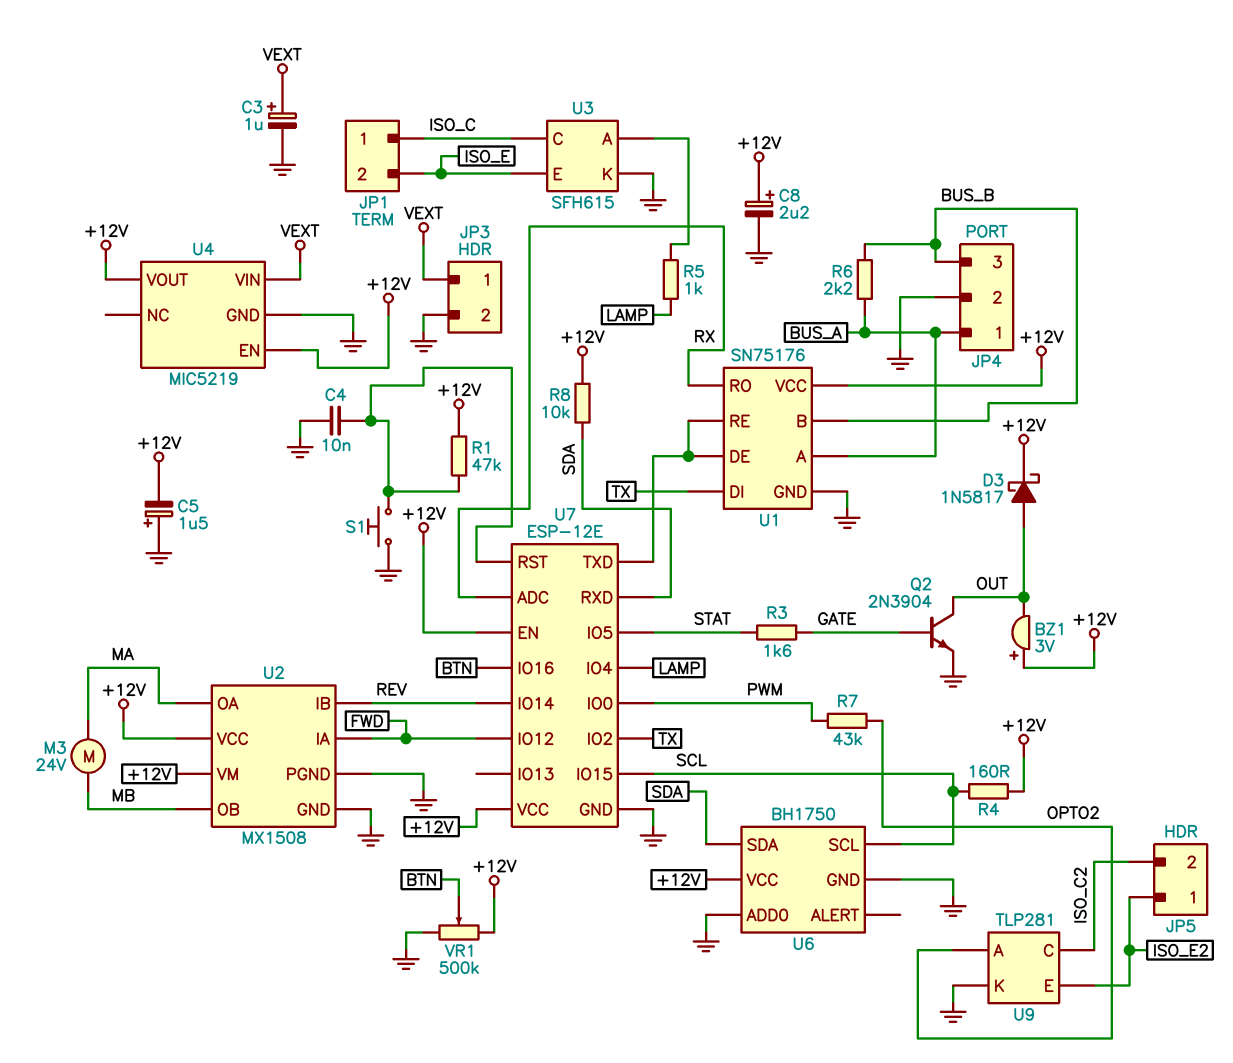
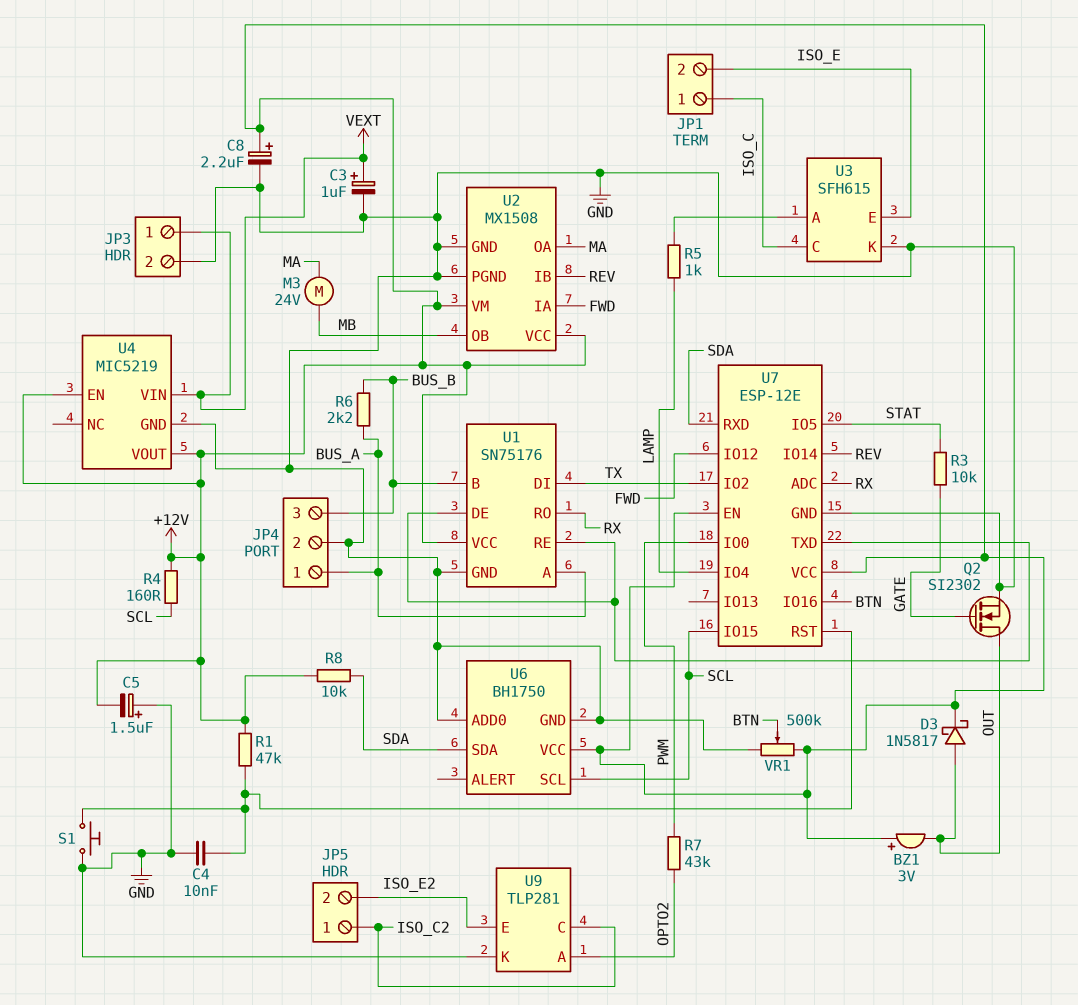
JP5 pin 1: ISO_E2 -> ISO_C2
JP5 pin 2: ISO_C2 -> ISO_E2
Q2: NPN 2N3904 (B GATE, C OUT, E GND) -> NMOS SI2302 (G GATE, D OUT, S GND)
R3: 1.6k (GATE, STAT) -> 10k (GATE, STAT)

